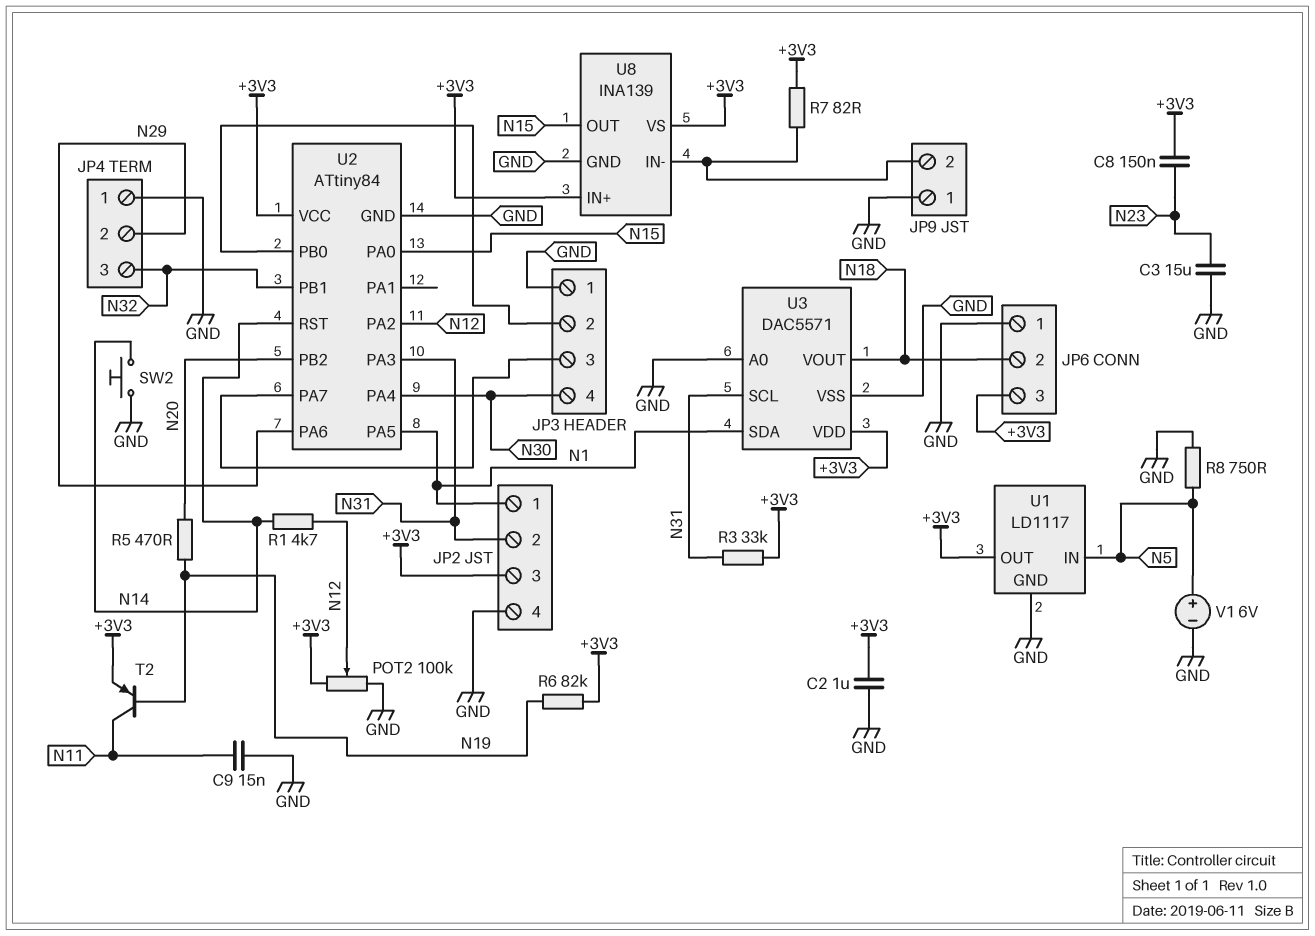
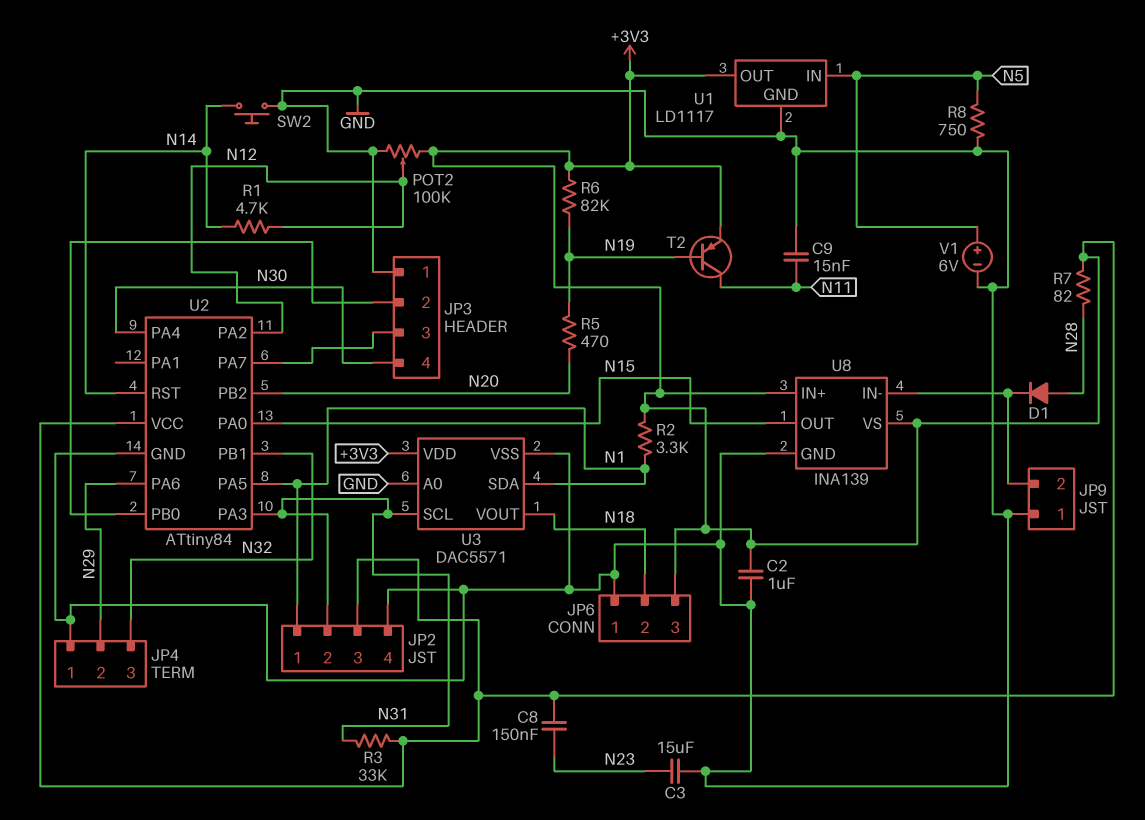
D1: none -> diode (A N28, K JP9/2)
R2: none -> 3.3k (+3V3, N1)
R7: 82 (+3V3, JP9/2) -> 82 (+3V3, N28)

